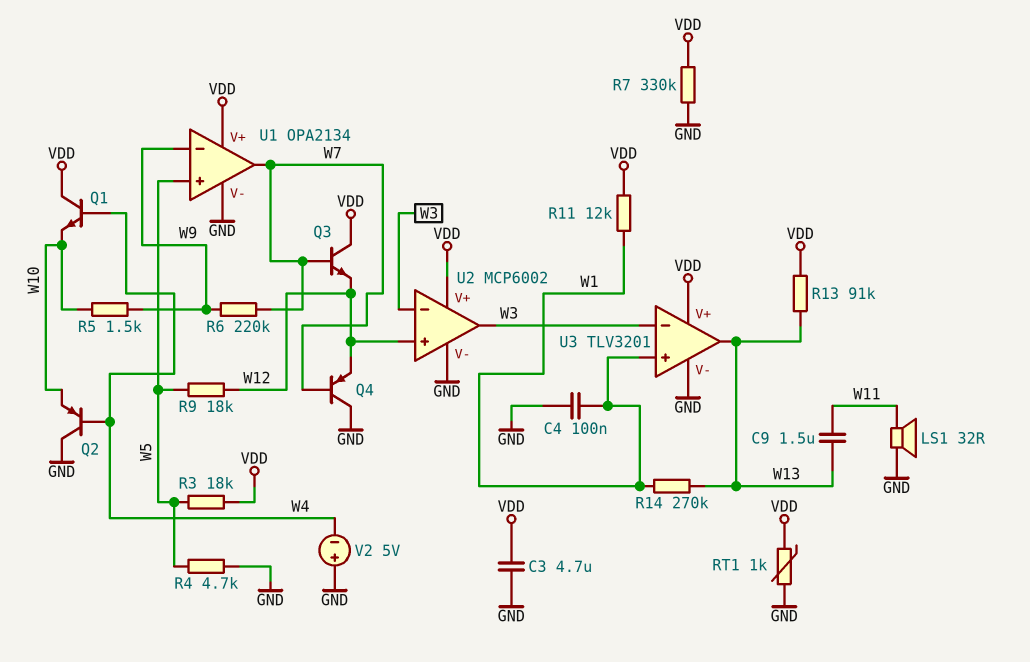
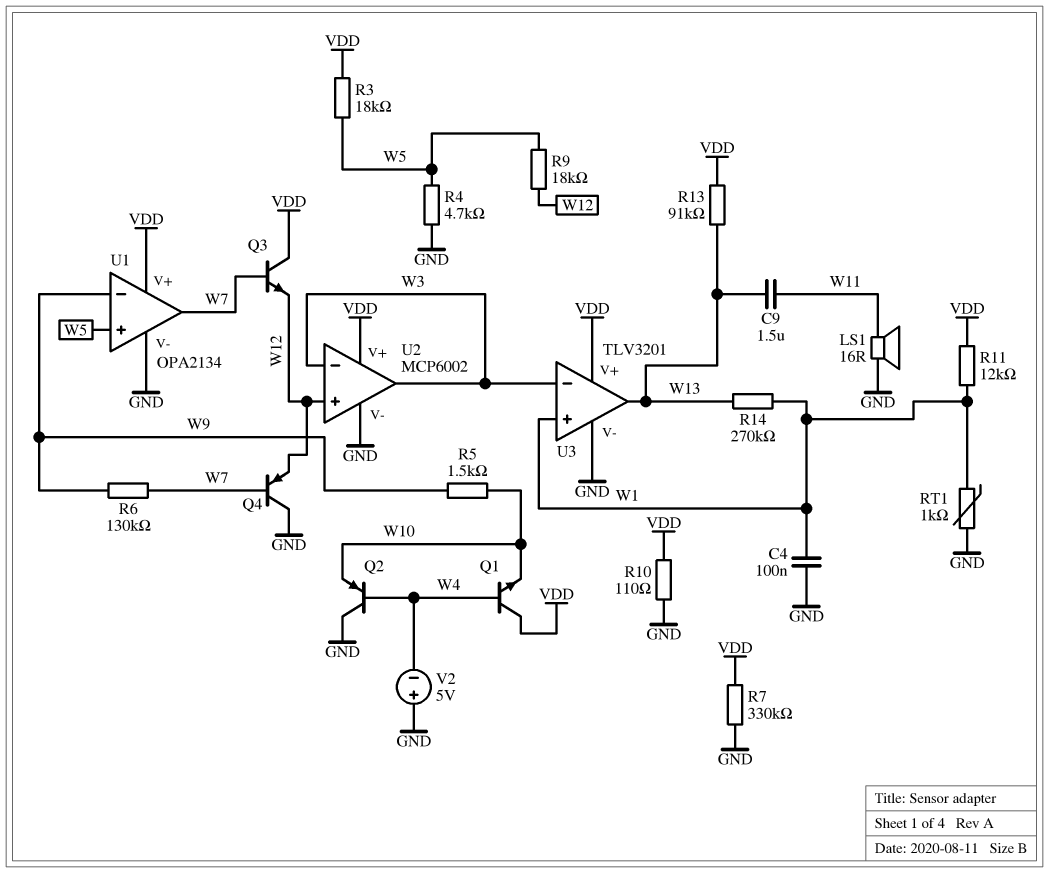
C3: 4.7uF (GND, VDD) -> none
LS1: speaker 32R (GND, W11) -> speaker 16R (GND, W11)
R6: 220k (W7, W9) -> 130k (W7, W9)
R10: none -> 110 (GND, VDD)
RT1: 1k (GND, VDD) -> 1k (GND, W1)

